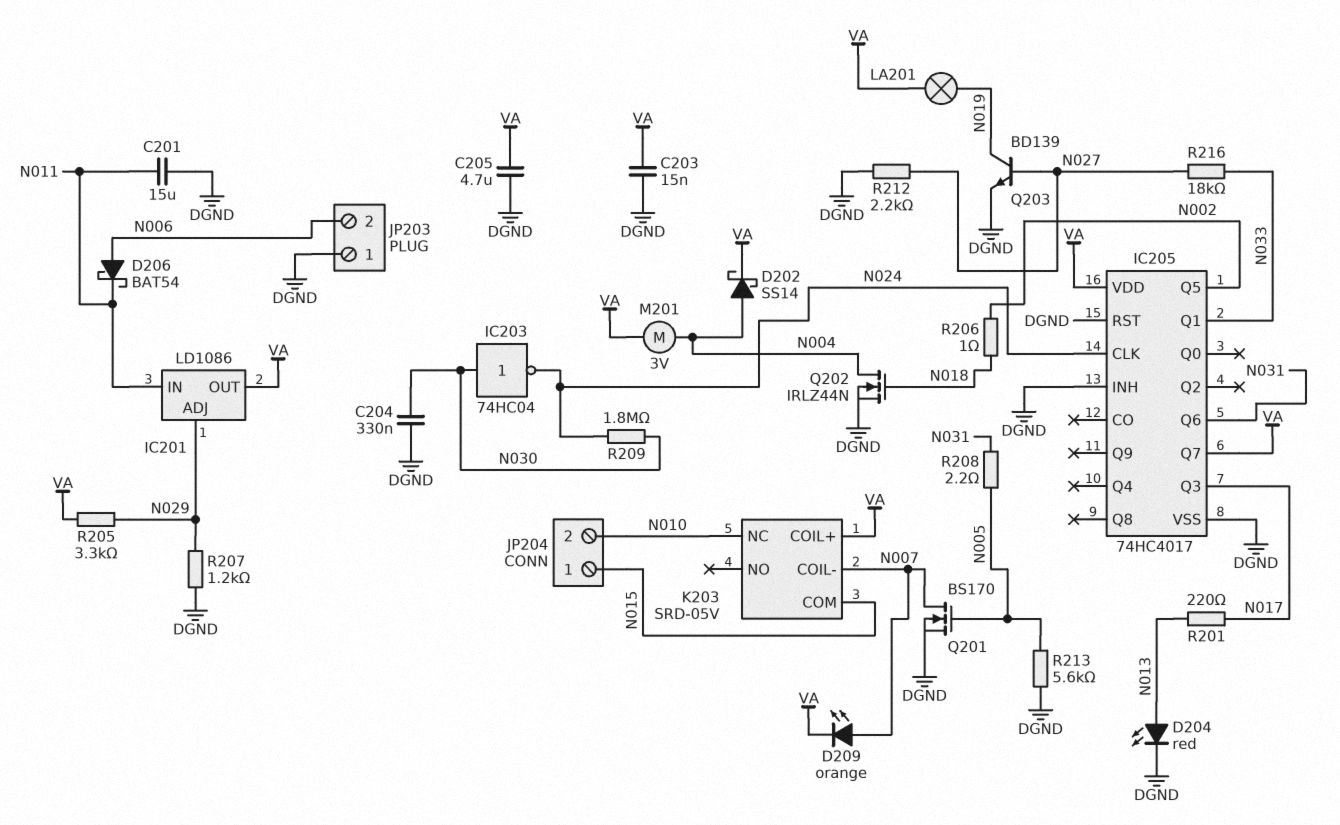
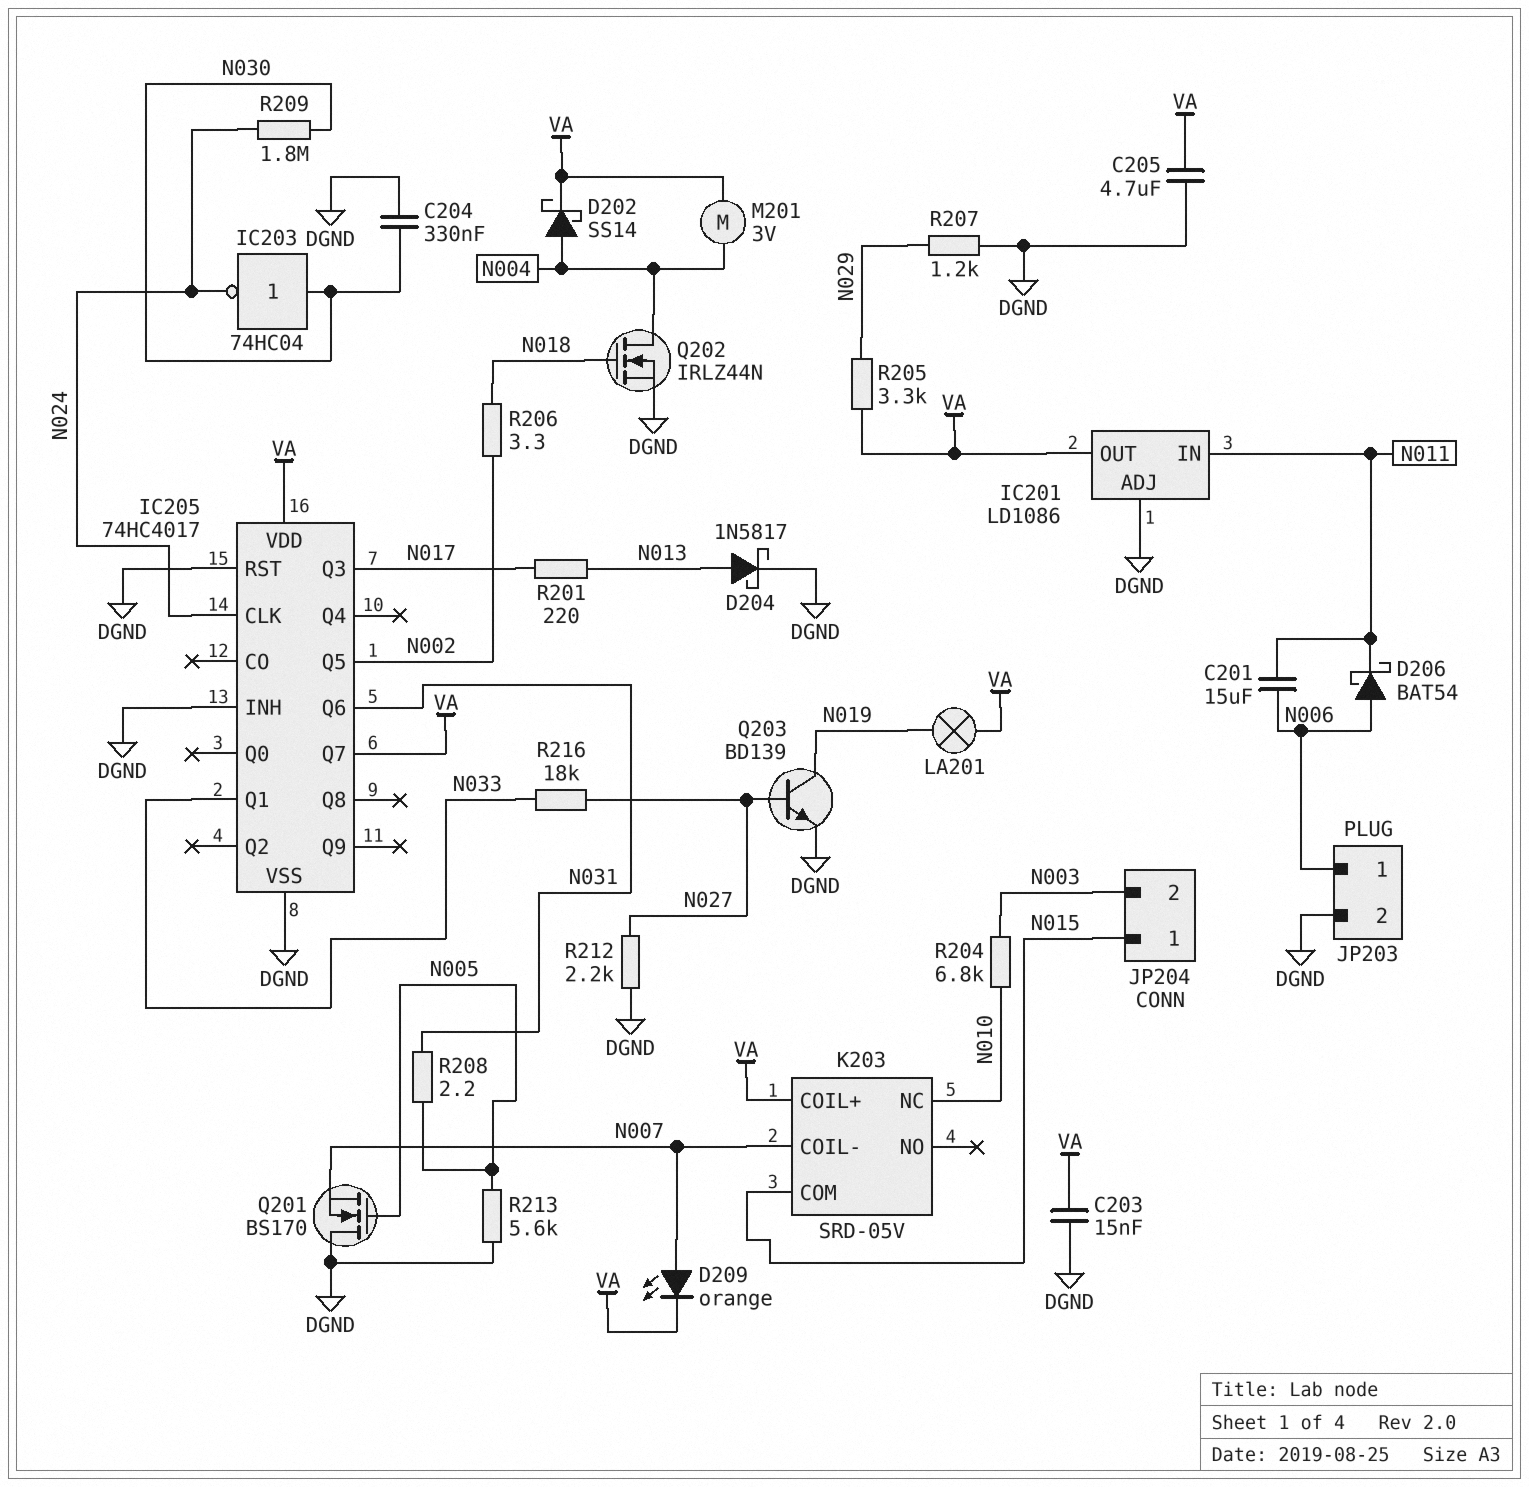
C201: 15uF (DGND, N011) -> 15uF (N006, N011)
D204: LED red (A N013, K DGND) -> schottky 1N5817 (A N013, K DGND)
IC201 pin ADJ: N029 -> DGND
JP203 pin 1: DGND -> N006
JP203 pin 2: N006 -> DGND
JP204 pin 2: N010 -> N003
Q201: NMOS BS170 (G N005, D N007, S DGND) -> NMOS BS170 (G N005, D DGND, S N007)
R204: none -> 6.8k (N003, N010)
R206: 1 (N002, N018) -> 3.3 (N002, N018)

